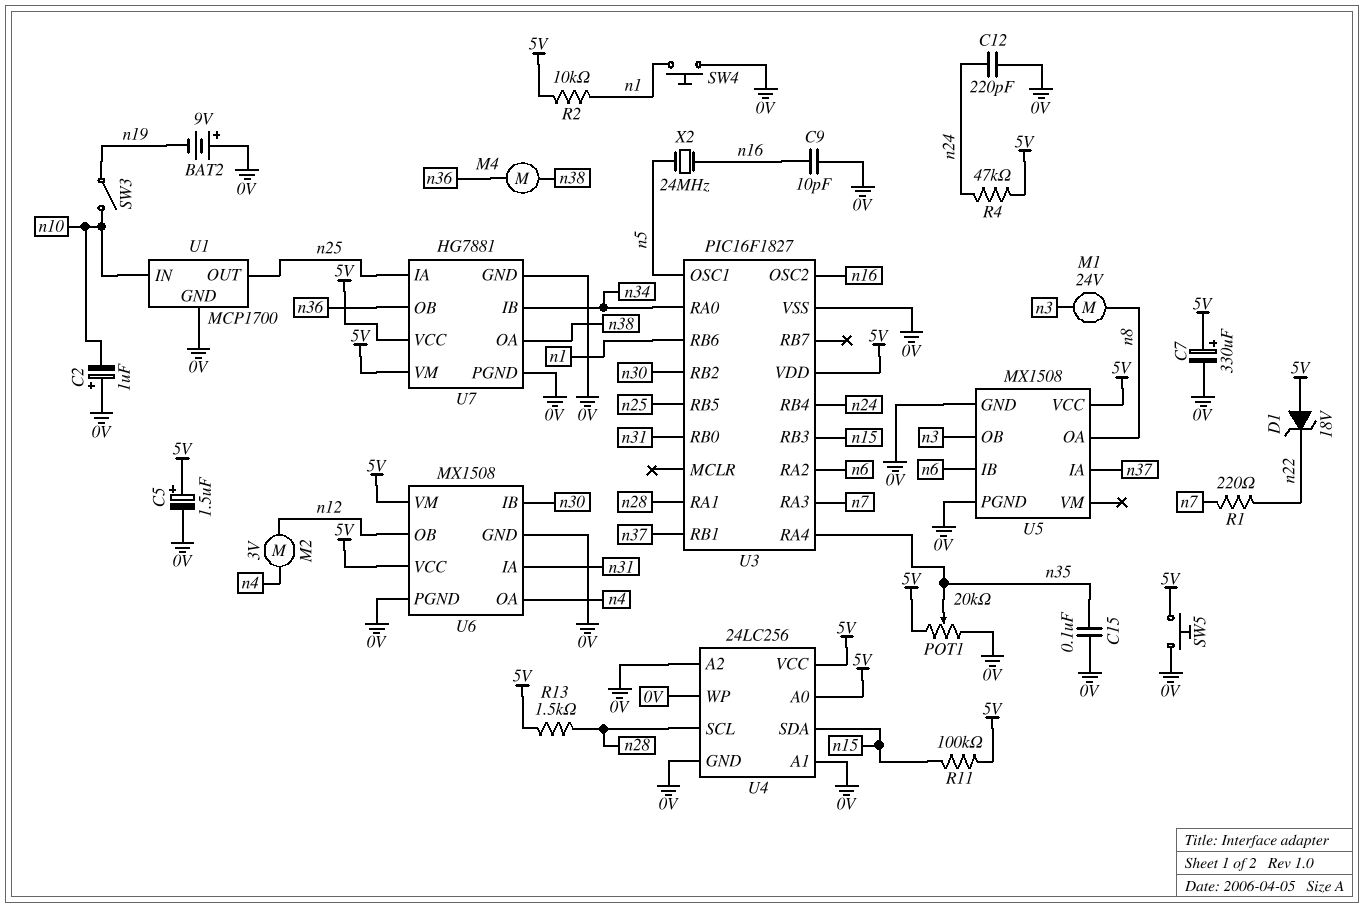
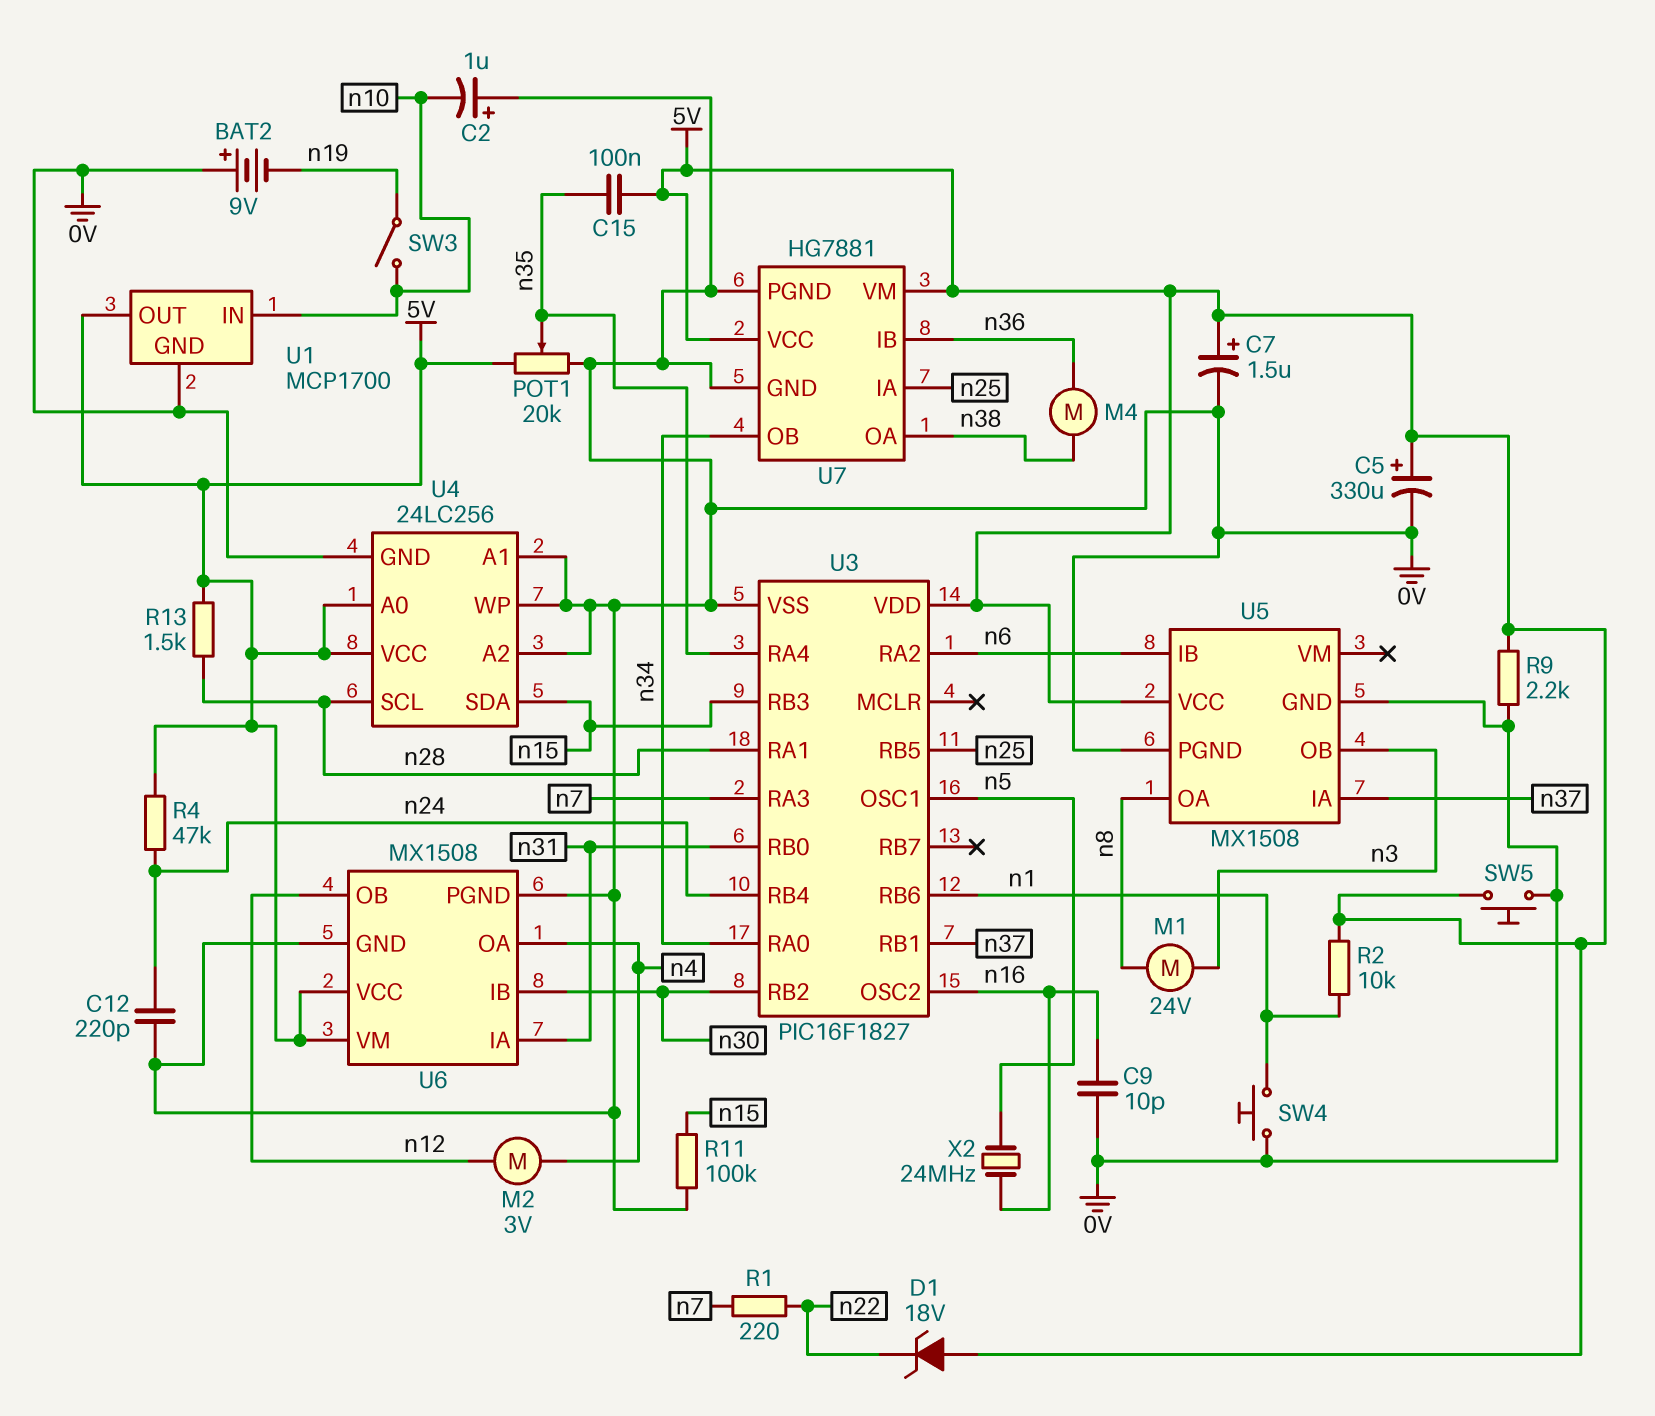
C5: 1.5uF (plus 5V, minus 0V) -> 330uF (plus 5V, minus 0V)
C7: 330uF (plus 5V, minus 0V) -> 1.5uF (plus 5V, minus 0V)
C15: 100nF (0V, n35) -> 100nF (5V, n35)
R9: none -> 2.2k (0V, 5V)
R11: 100k (5V, n15) -> 100k (0V, n15)
U1 pin OUT: n25 -> 5V
U7 pin IB: n34 -> n36
U7 pin OB: n36 -> n34

